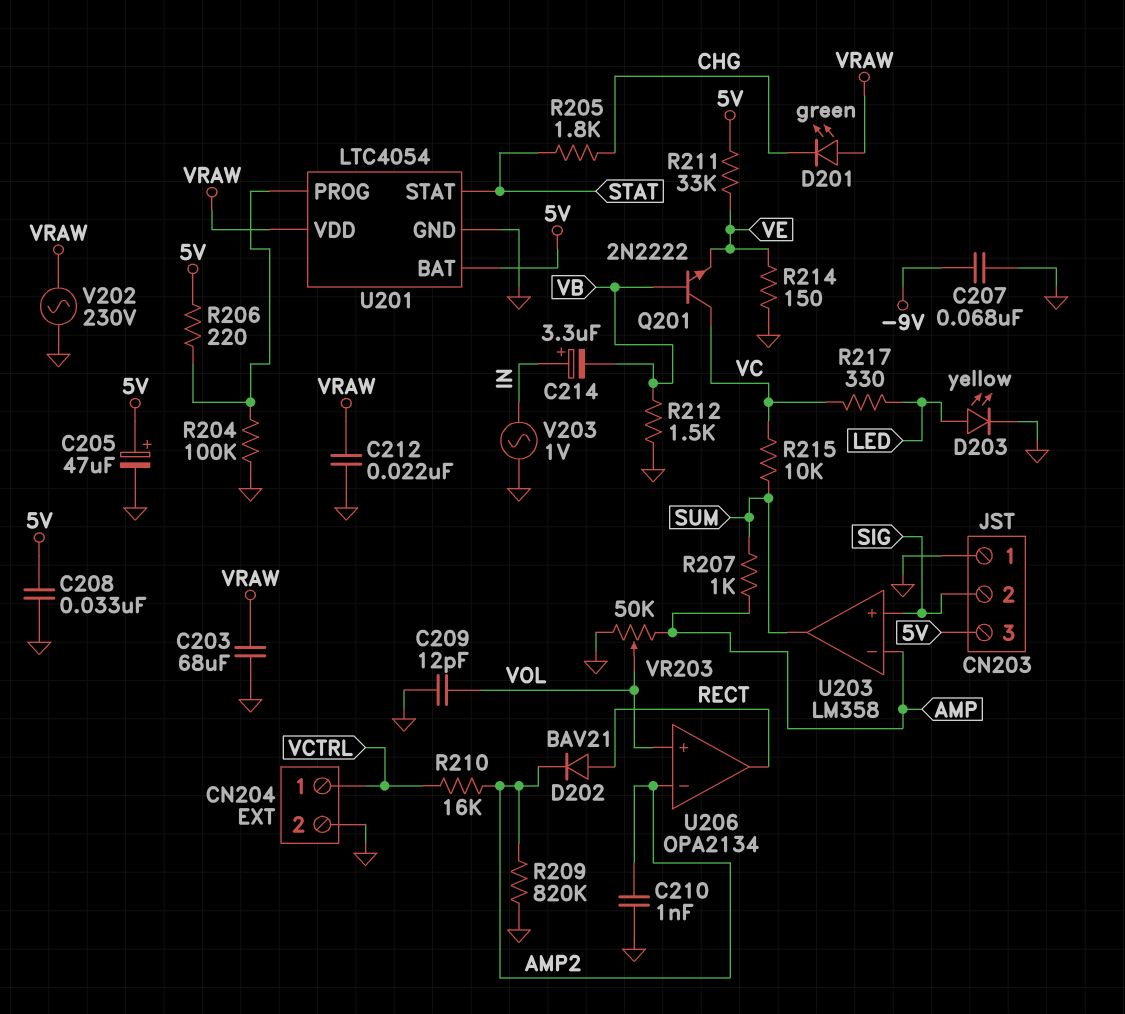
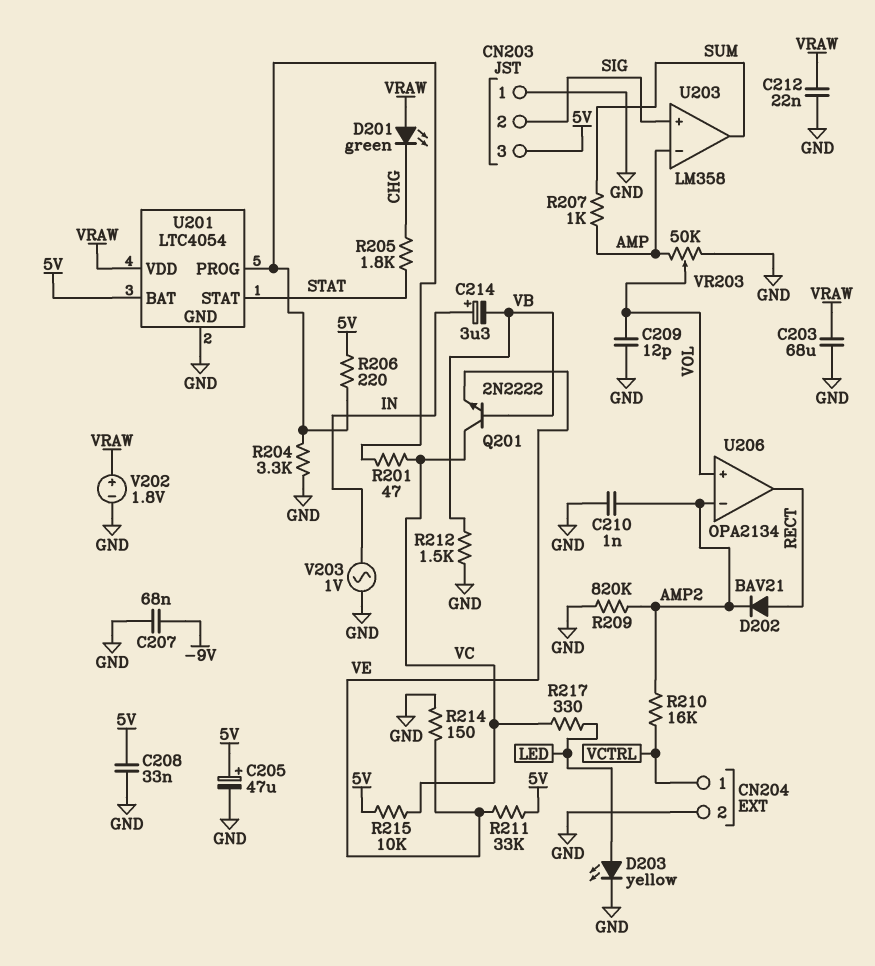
R201: none -> 47 (U201/PROG, VC)
R204: 100k (GND, U201/PROG) -> 3.3k (GND, U201/PROG)
R215: 10k (SUM, VC) -> 10k (5V, VC)
V202: AC 230V (GND, VRAW) -> 1.8V (plus VRAW, minus GND)

